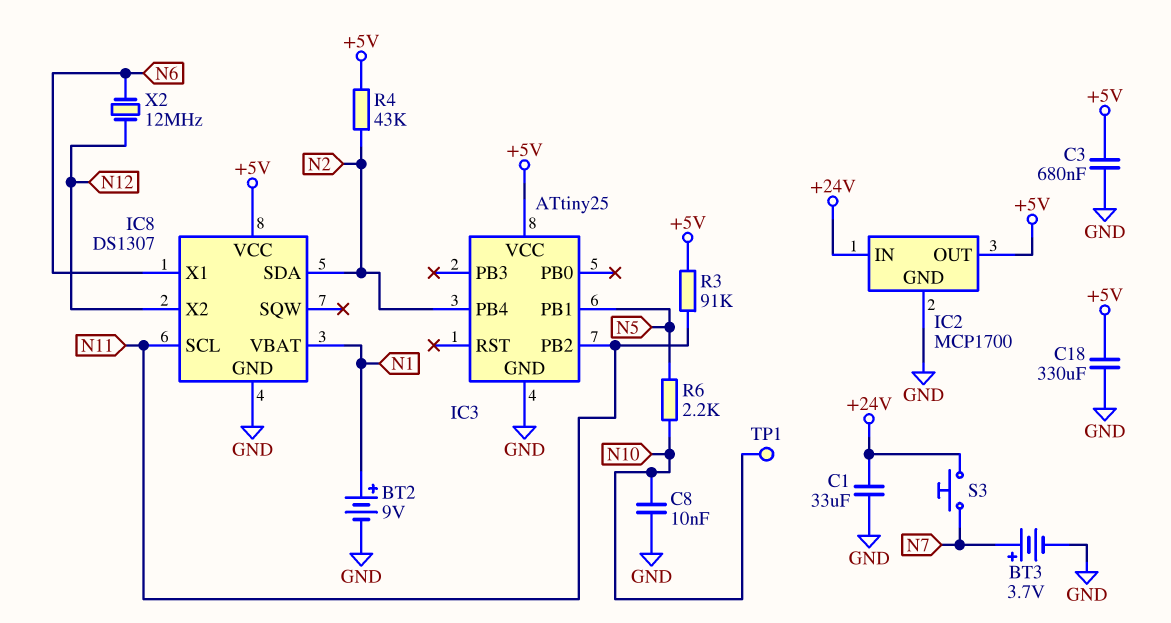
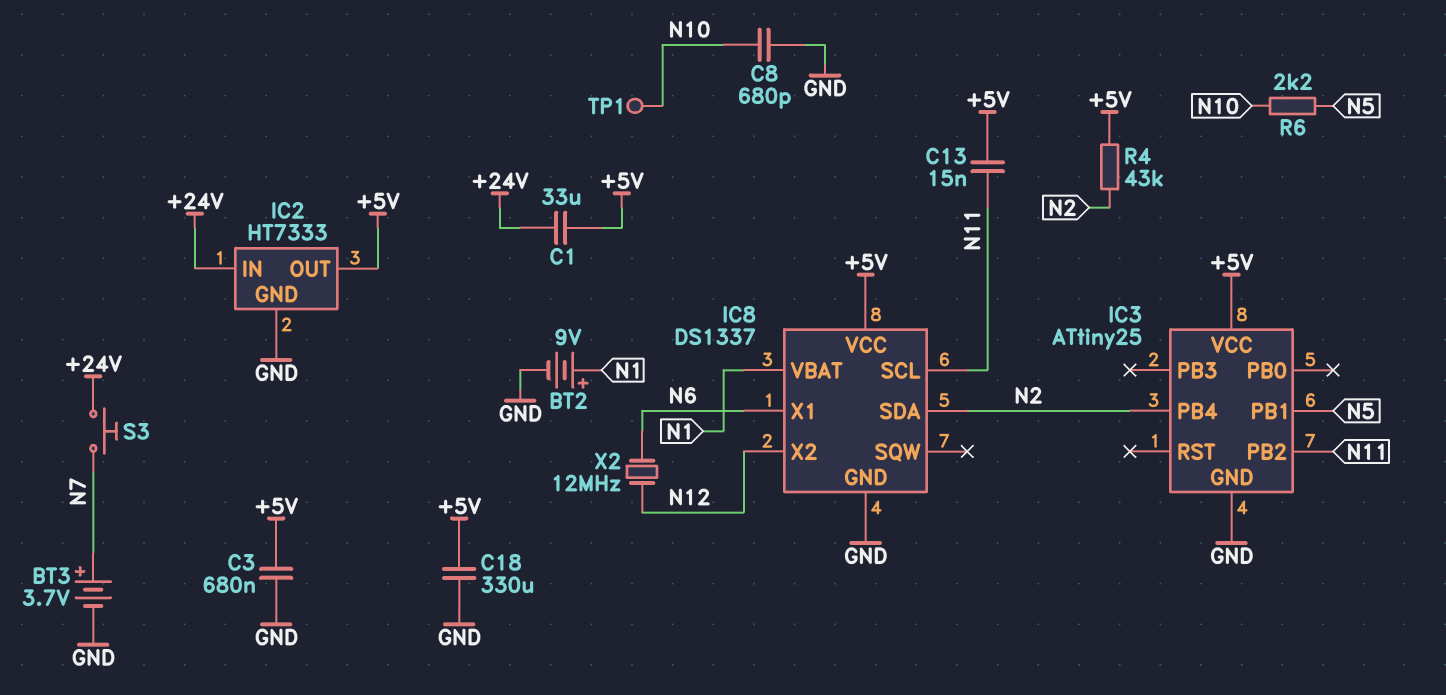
C1: 33uF (+24V, GND) -> 33uF (+5V, +24V)
C8: 10nF (GND, N10) -> 680pF (GND, N10)
C13: none -> 15nF (+5V, N11)
IC2: MCP1700 -> HT7333
IC8: DS1307 -> DS1337
R3: 91k (+5V, N11) -> none

